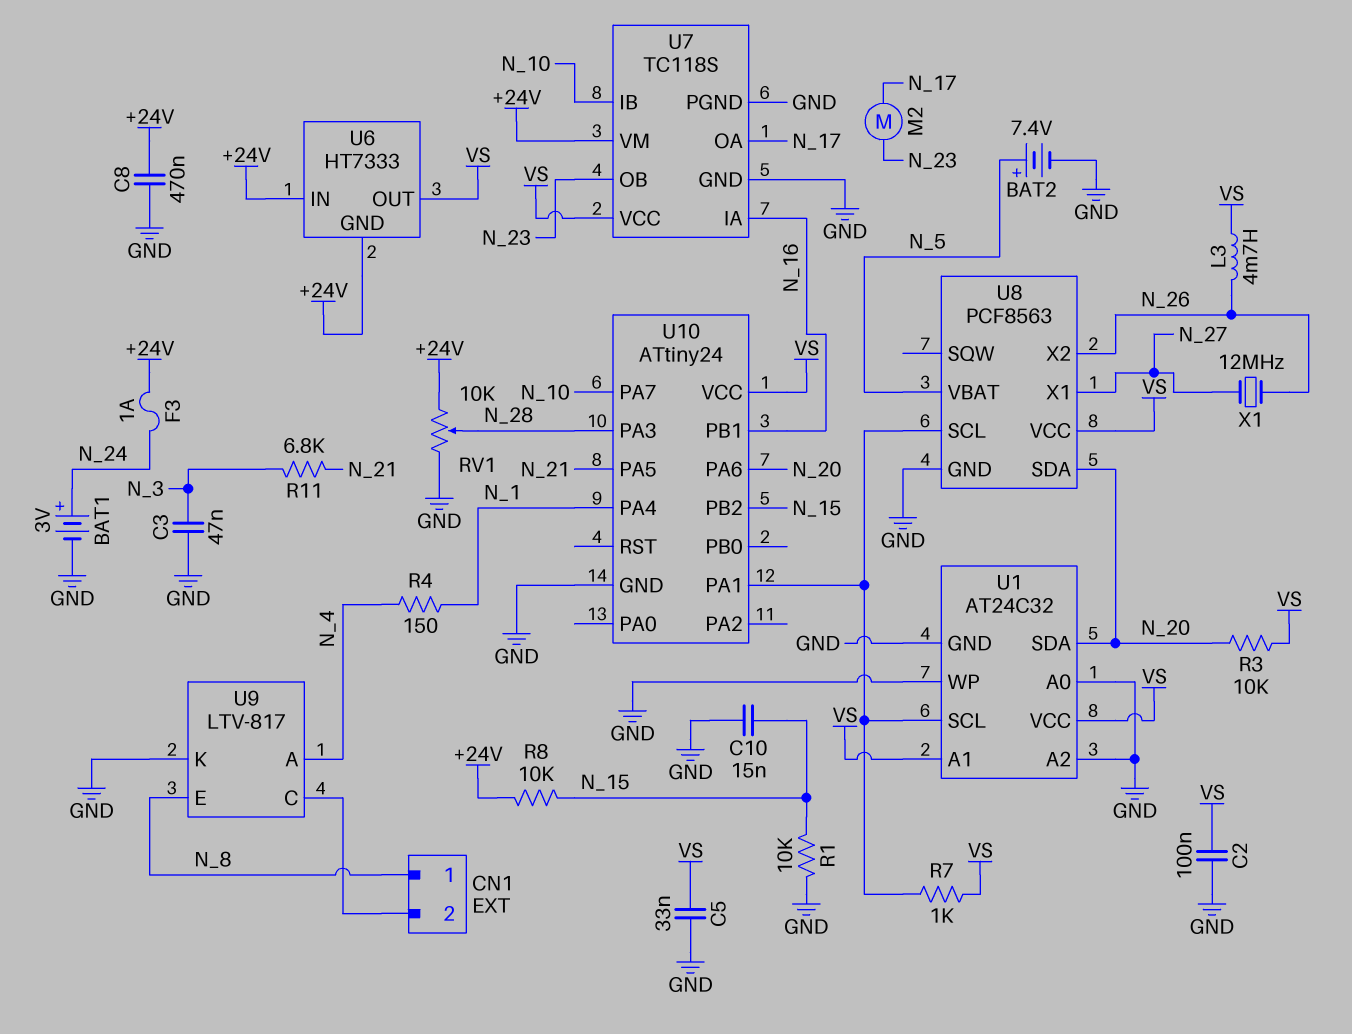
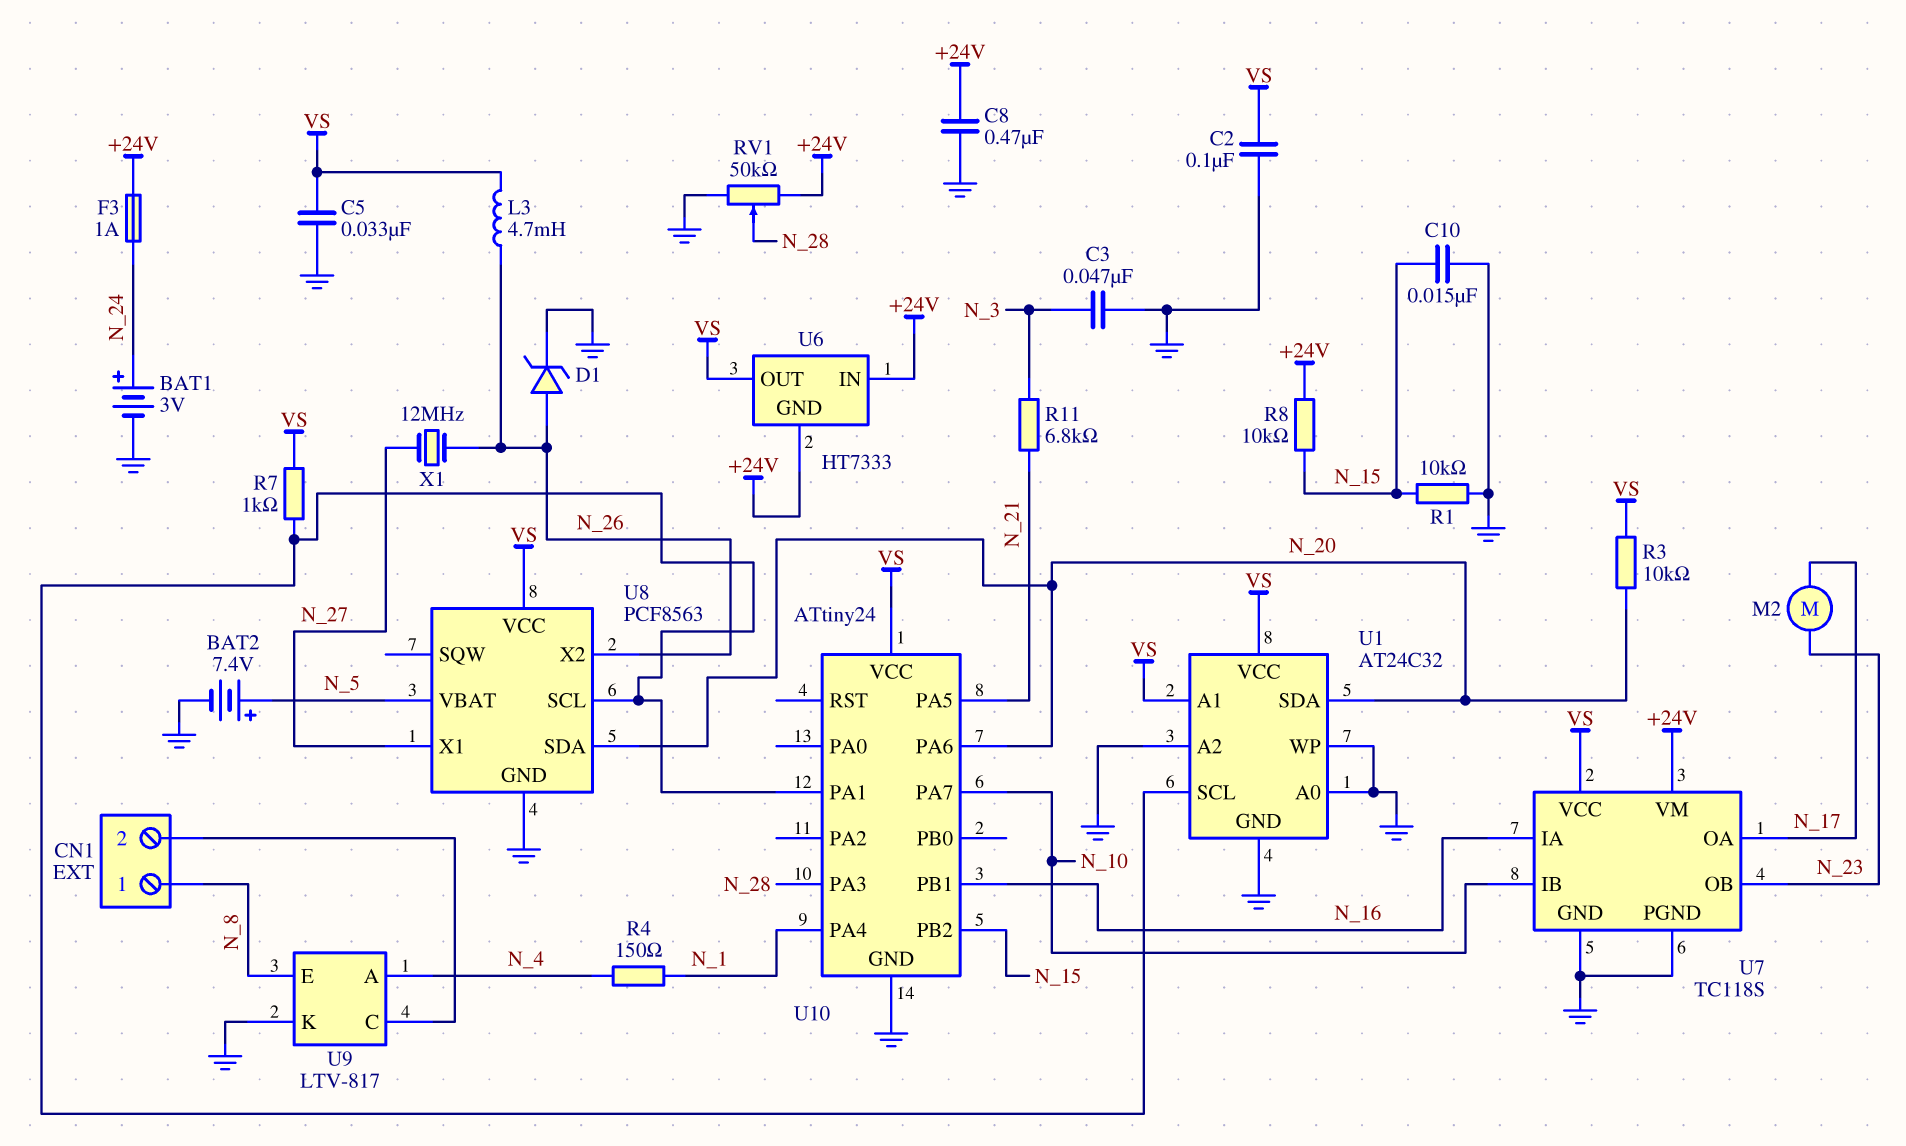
D1: none -> zener (A N_26, K GND)
RV1: 10k (+24V, GND, wiper N_28) -> 50k (+24V, GND, wiper N_28)

